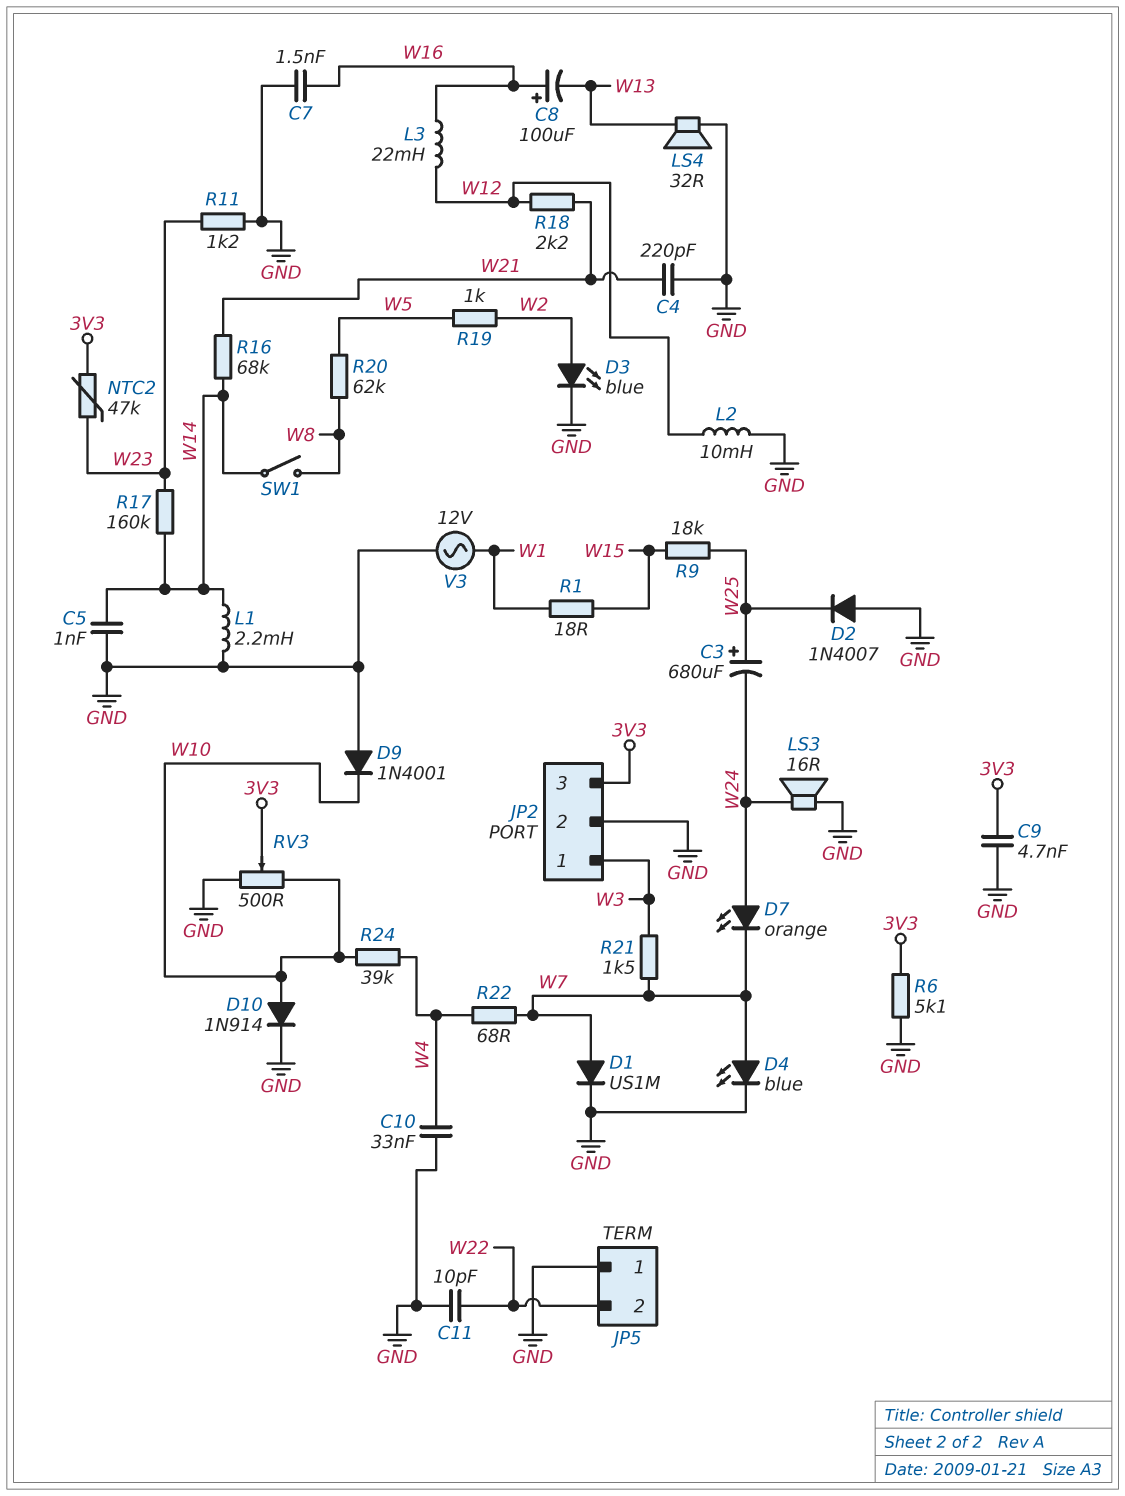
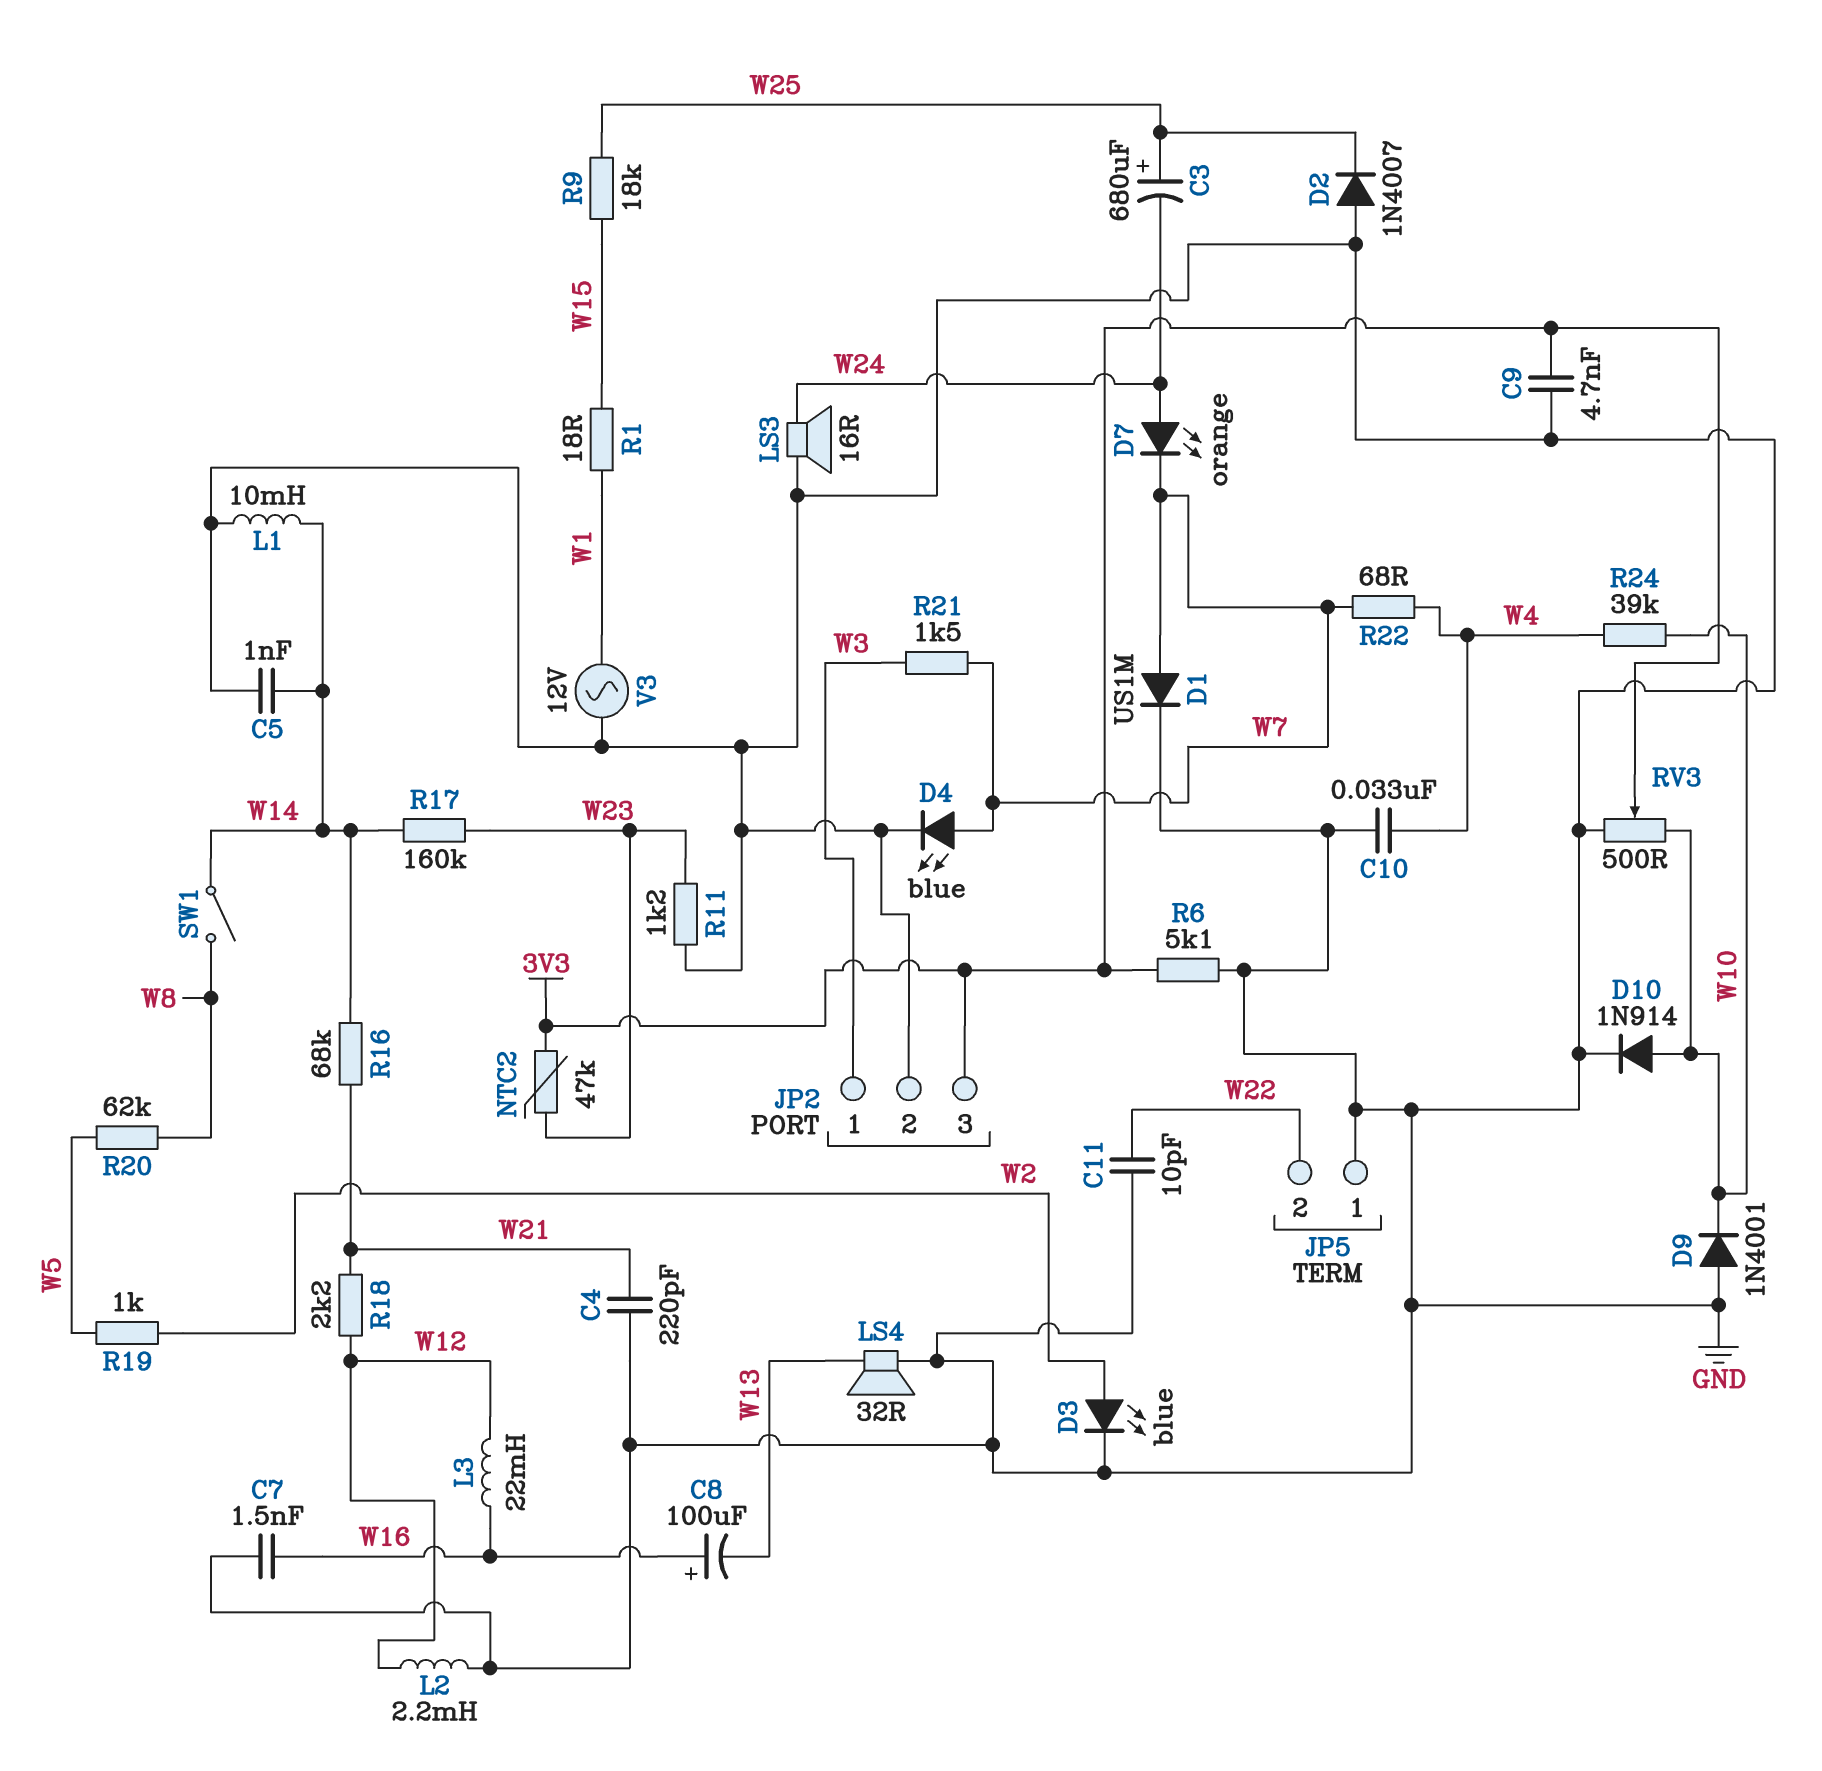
L1: 2.2mH (GND, W14) -> 10mH (GND, W14)
L2: 10mH (GND, W12) -> 2.2mH (GND, W12)

